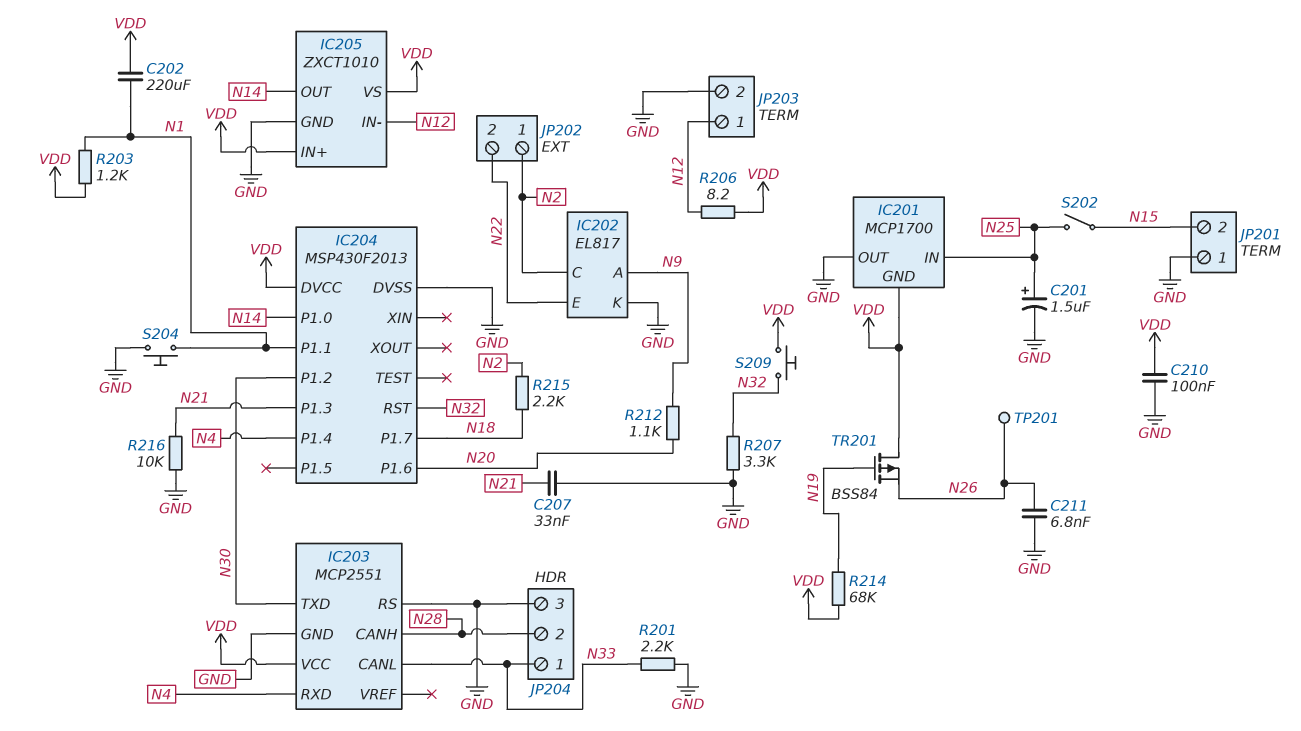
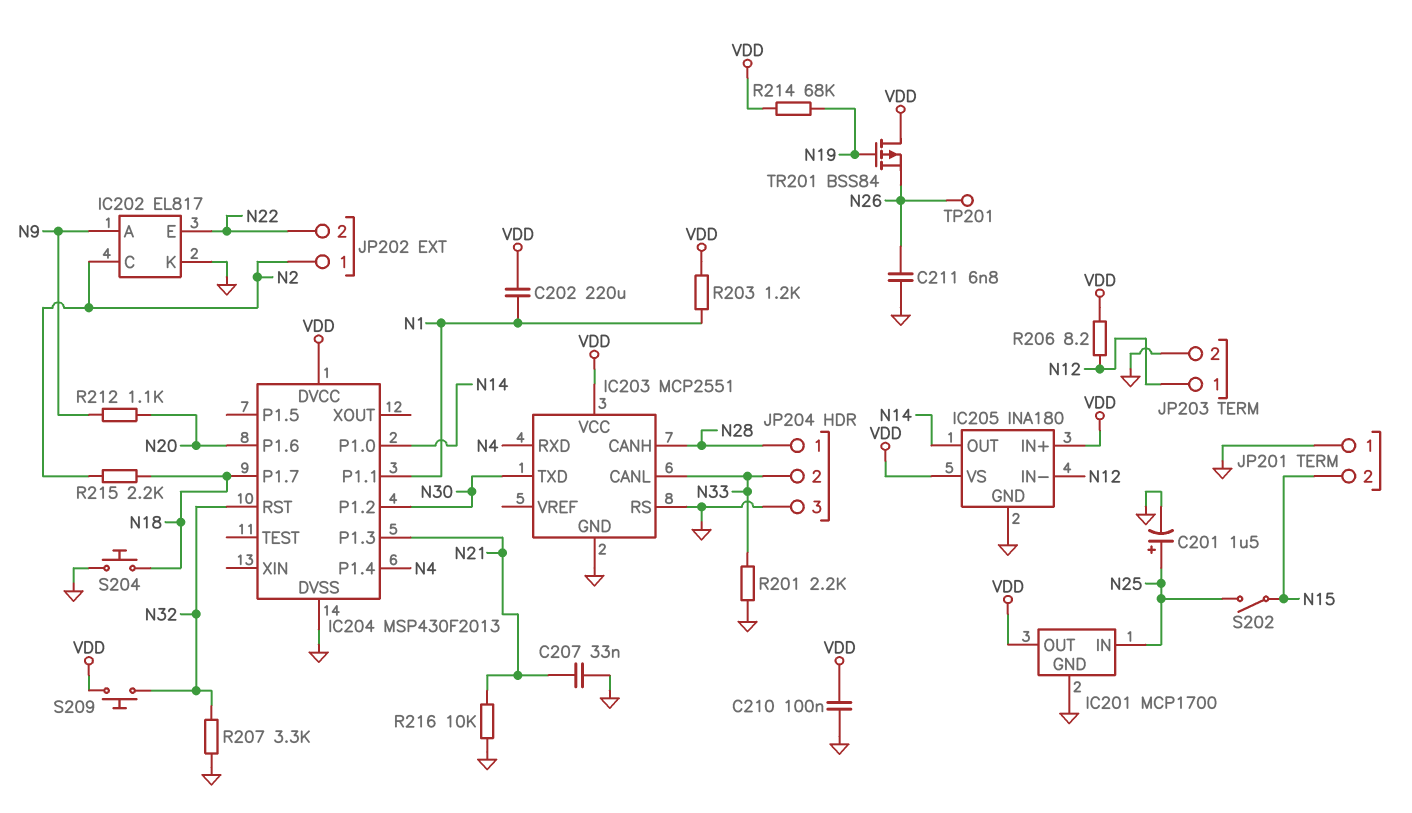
IC201 pin GND: VDD -> GND
IC201 pin OUT: GND -> VDD
IC205: ZXCT1010 -> INA180
JP204 pin 1: N33 -> N28
JP204 pin 2: N28 -> N33
S204: button (GND, N1) -> button (GND, N18)

